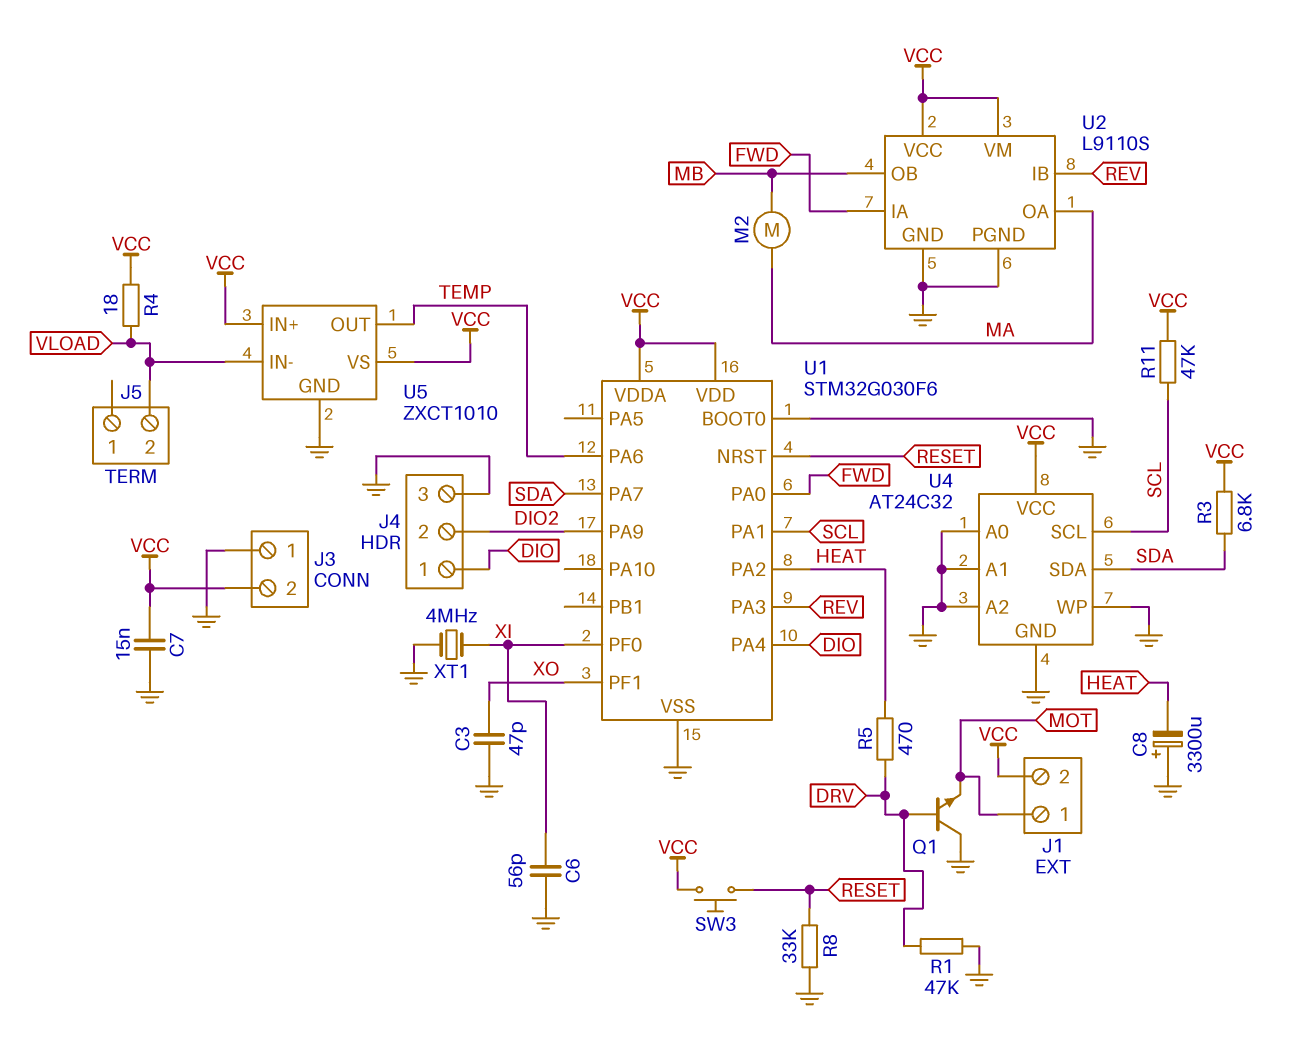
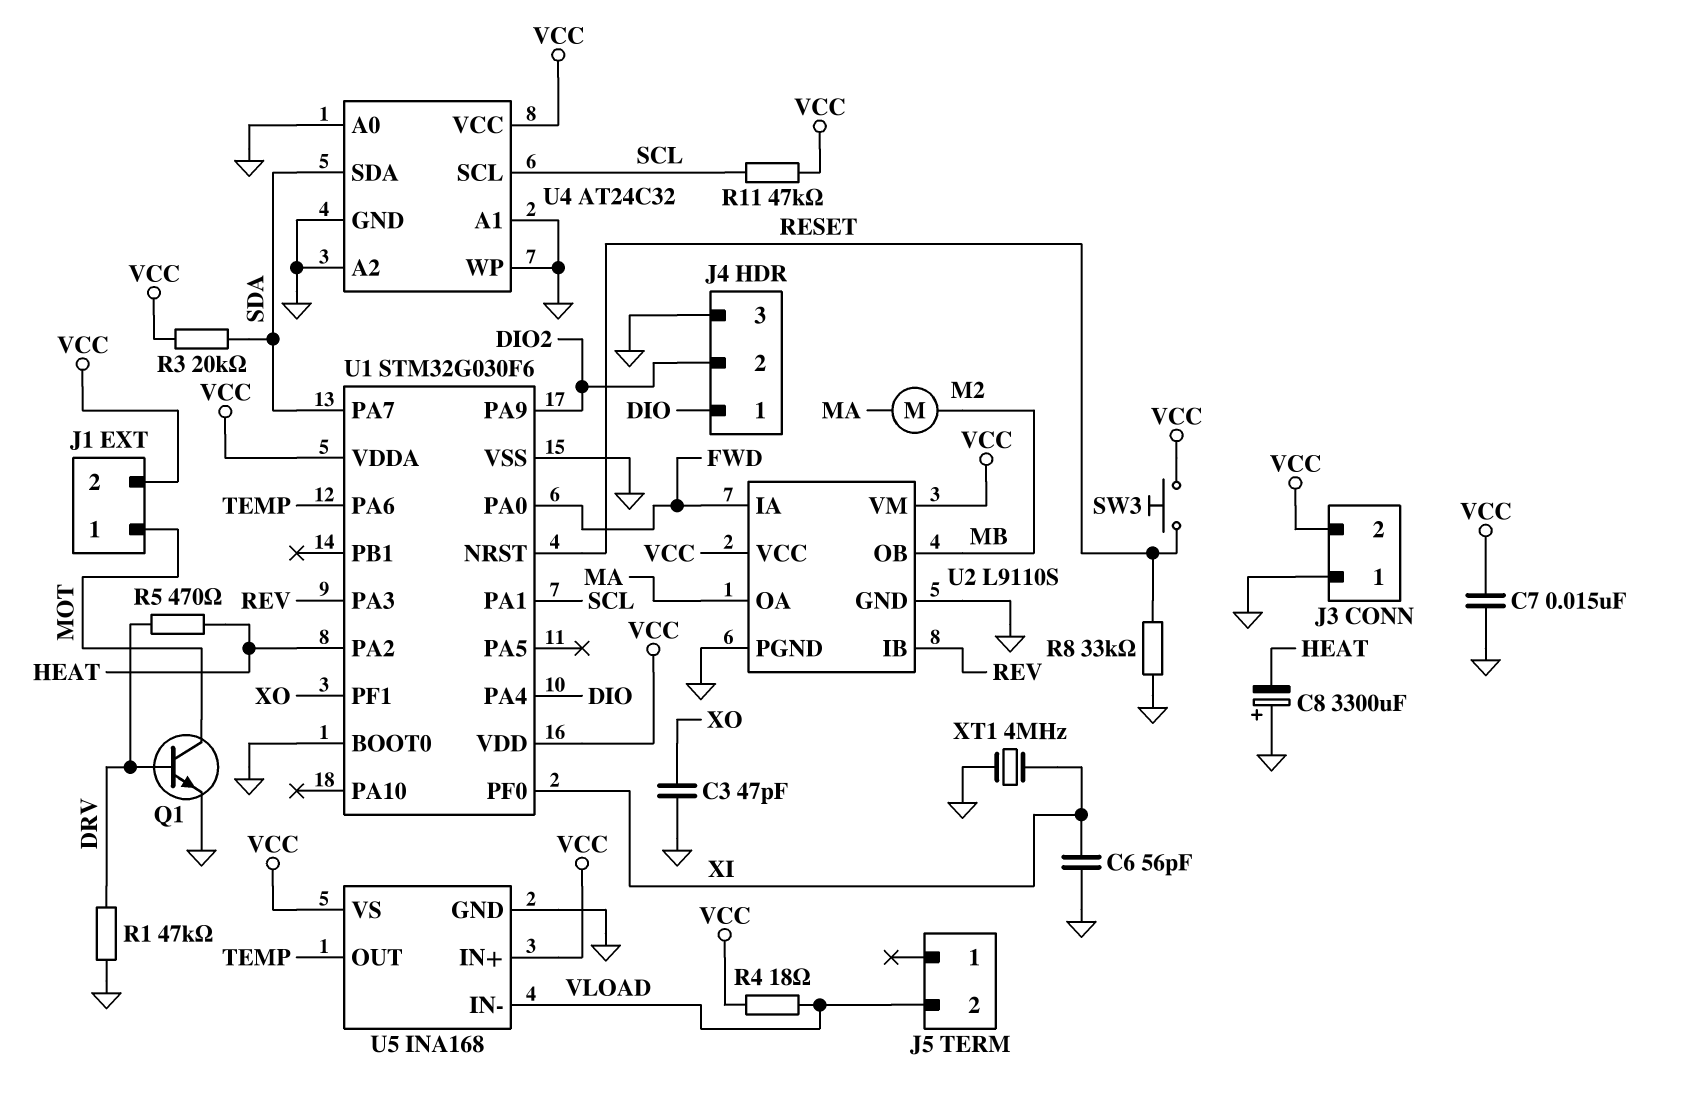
Q1: NPN (B DRV, C GND, E MOT) -> NPN (B DRV, C MOT, E GND)
R3: 6.8k (SDA, VCC) -> 20k (SDA, VCC)
U5: ZXCT1010 -> INA168

